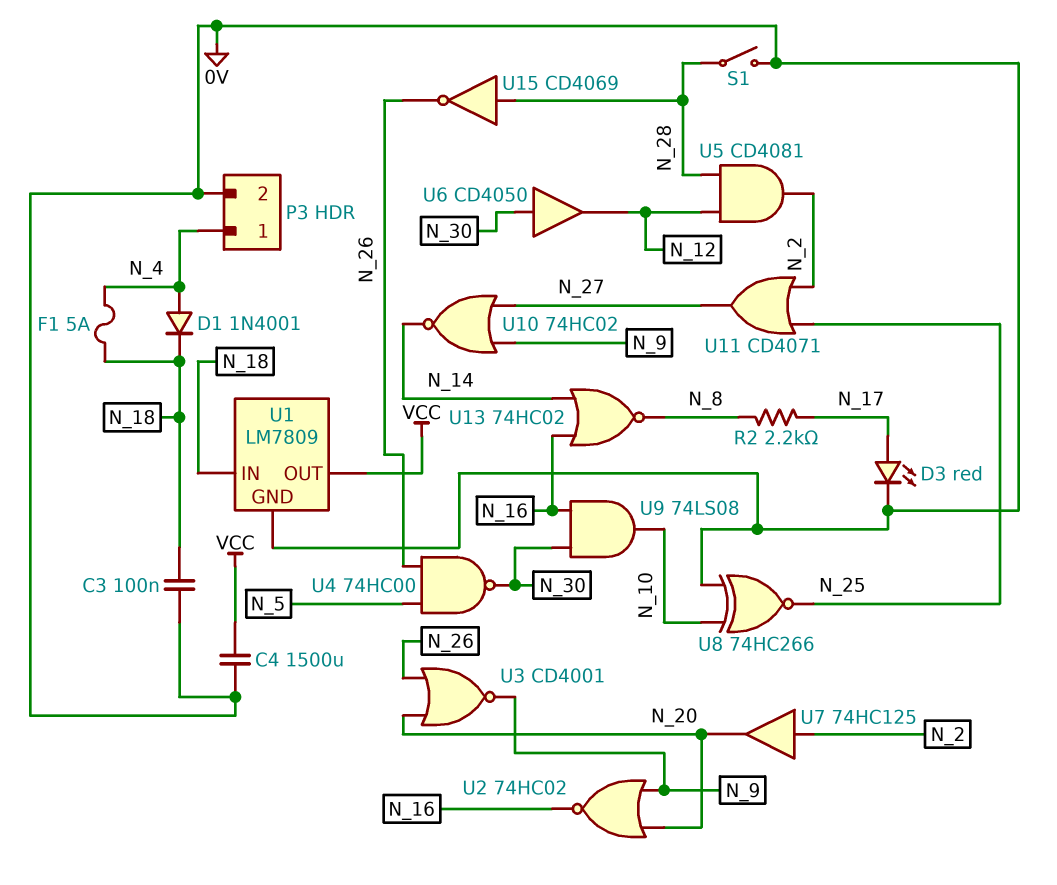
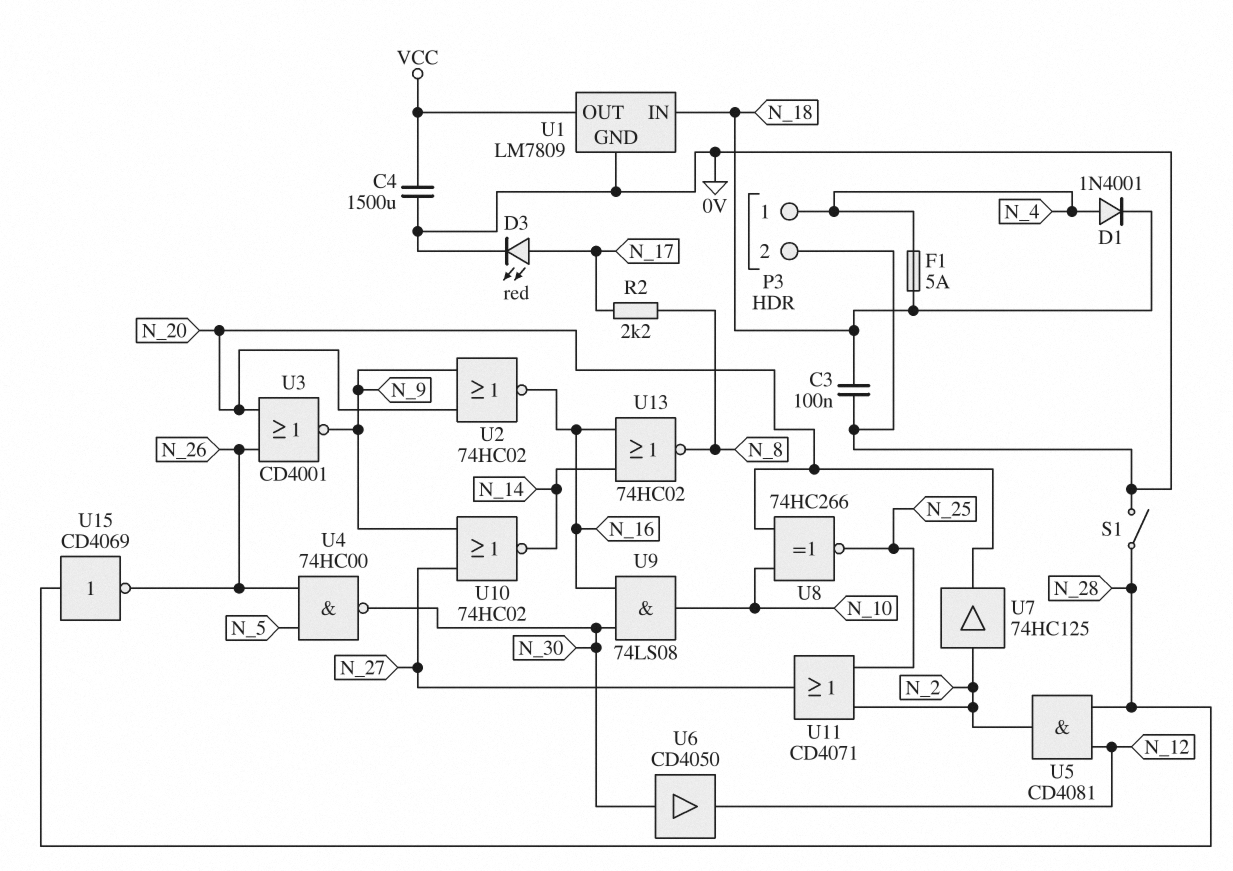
U8: XNOR 74HC266 (in 0V, in N_10, out N_25) -> XNOR 74HC266 (in N_10, in N_20, out N_25)

